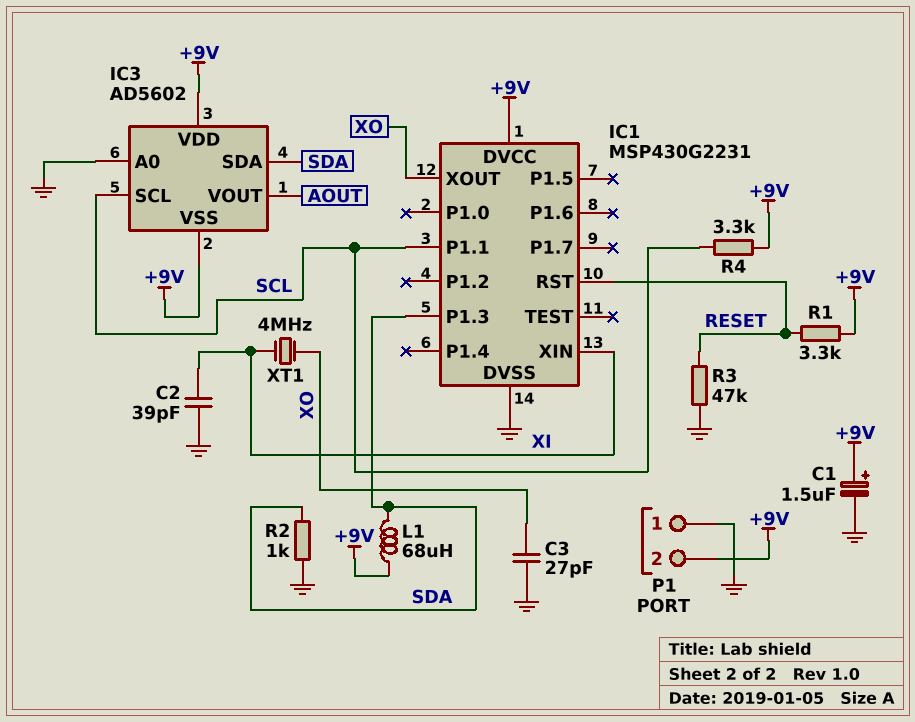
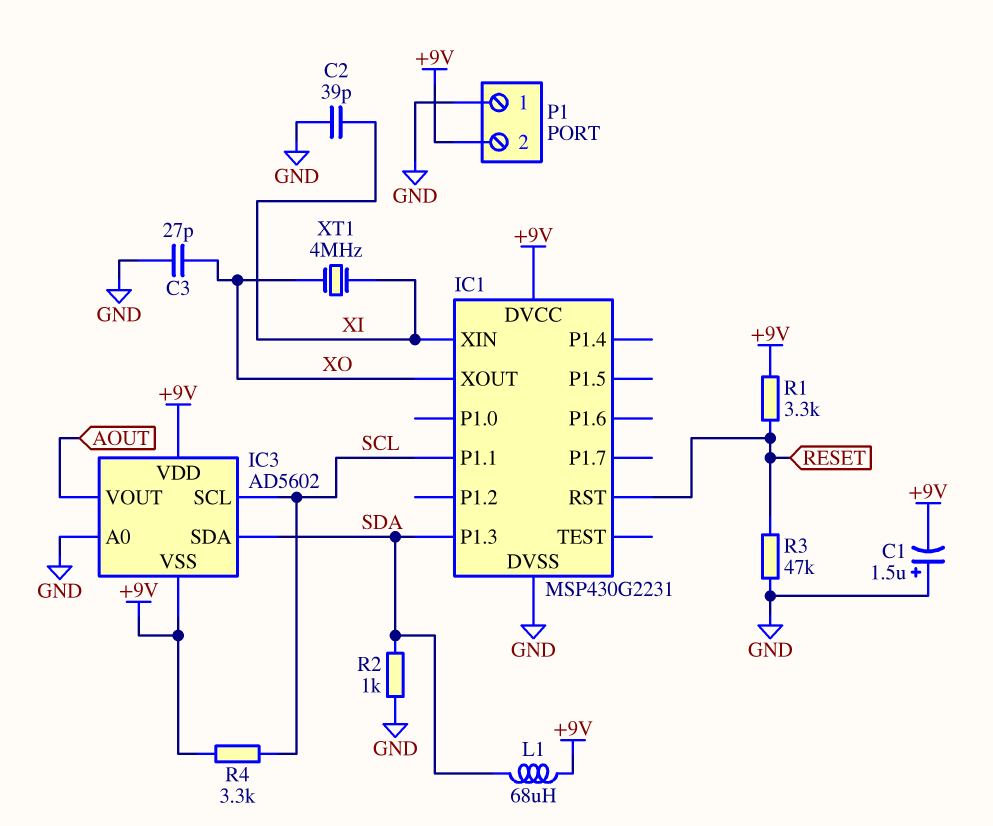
C1: 1.5uF (plus +9V, minus GND) -> 1.5uF (plus GND, minus +9V)

